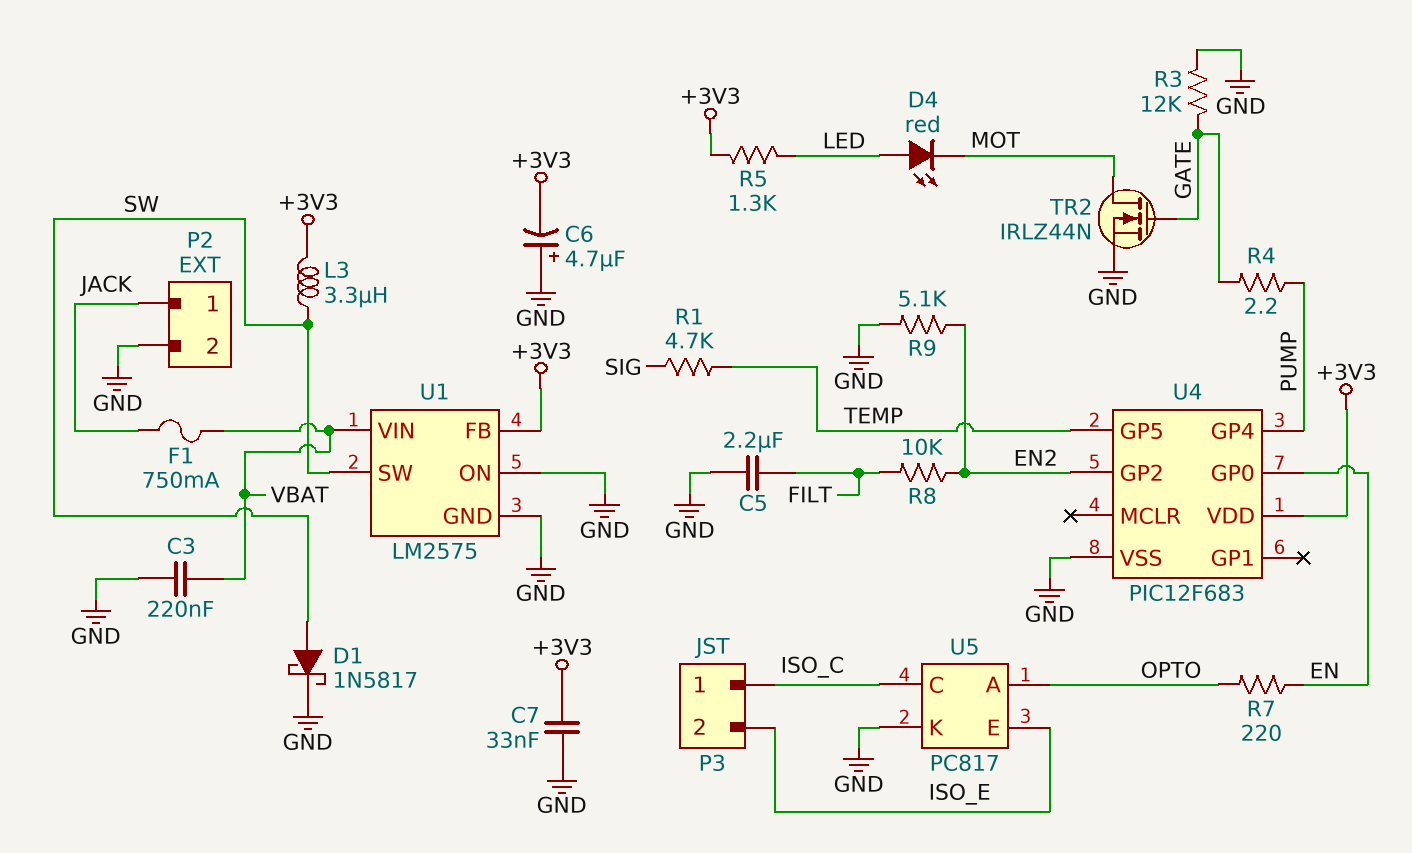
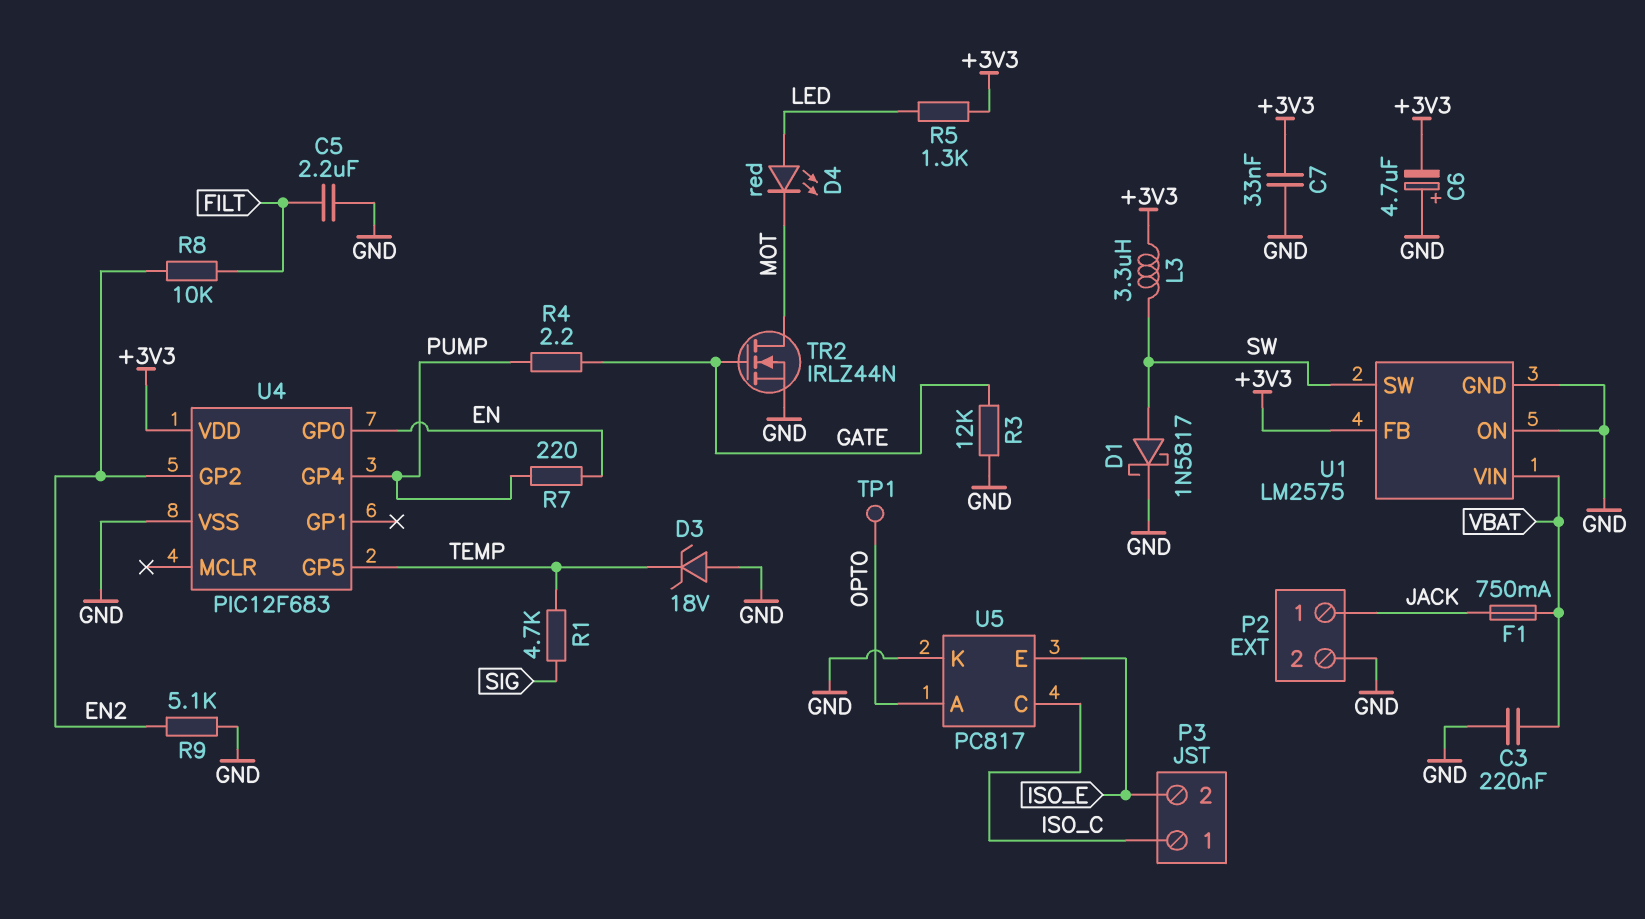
D3: none -> zener 18V (A GND, K TEMP)
R7: 220 (EN, OPTO) -> 220 (EN, PUMP)
TP1: none -> test point (OPTO)

